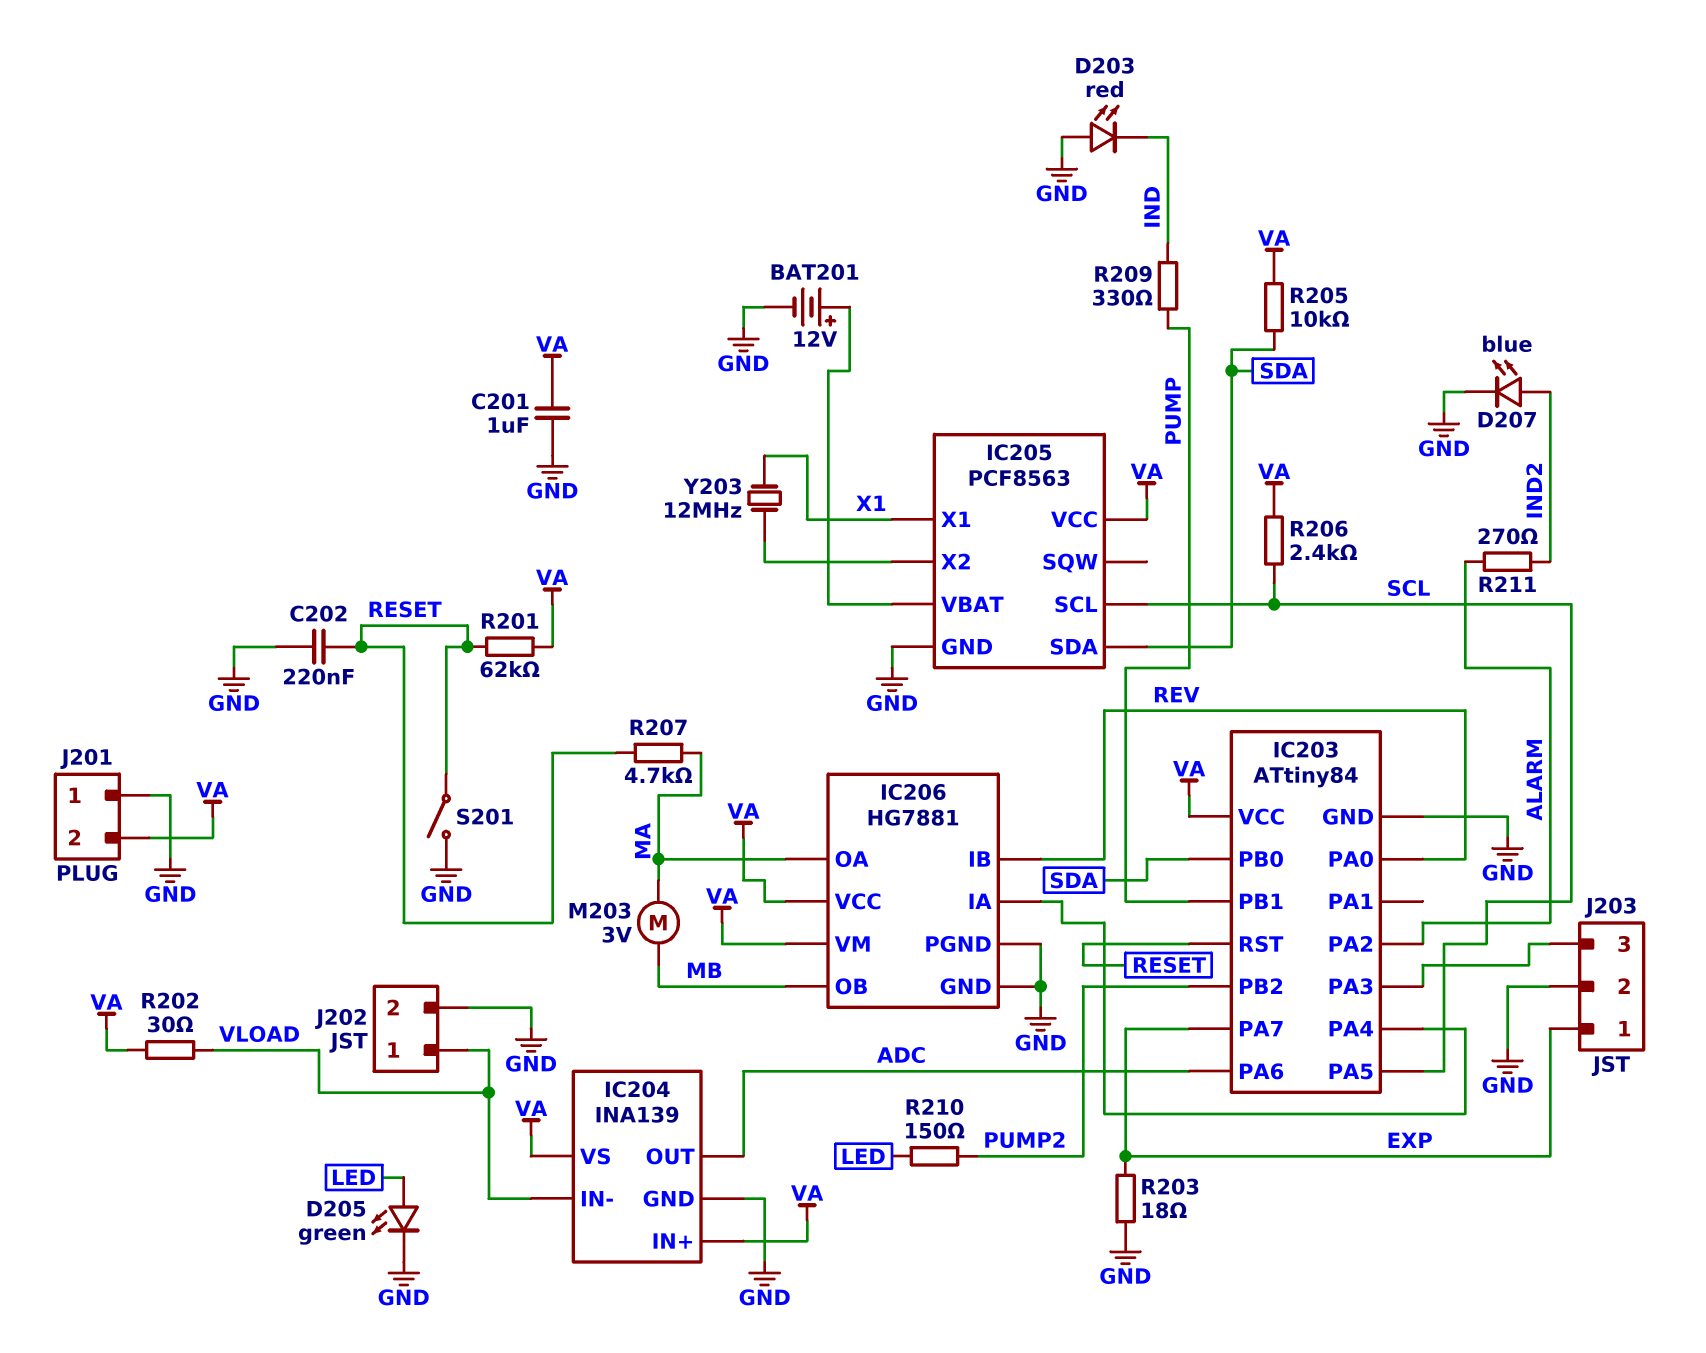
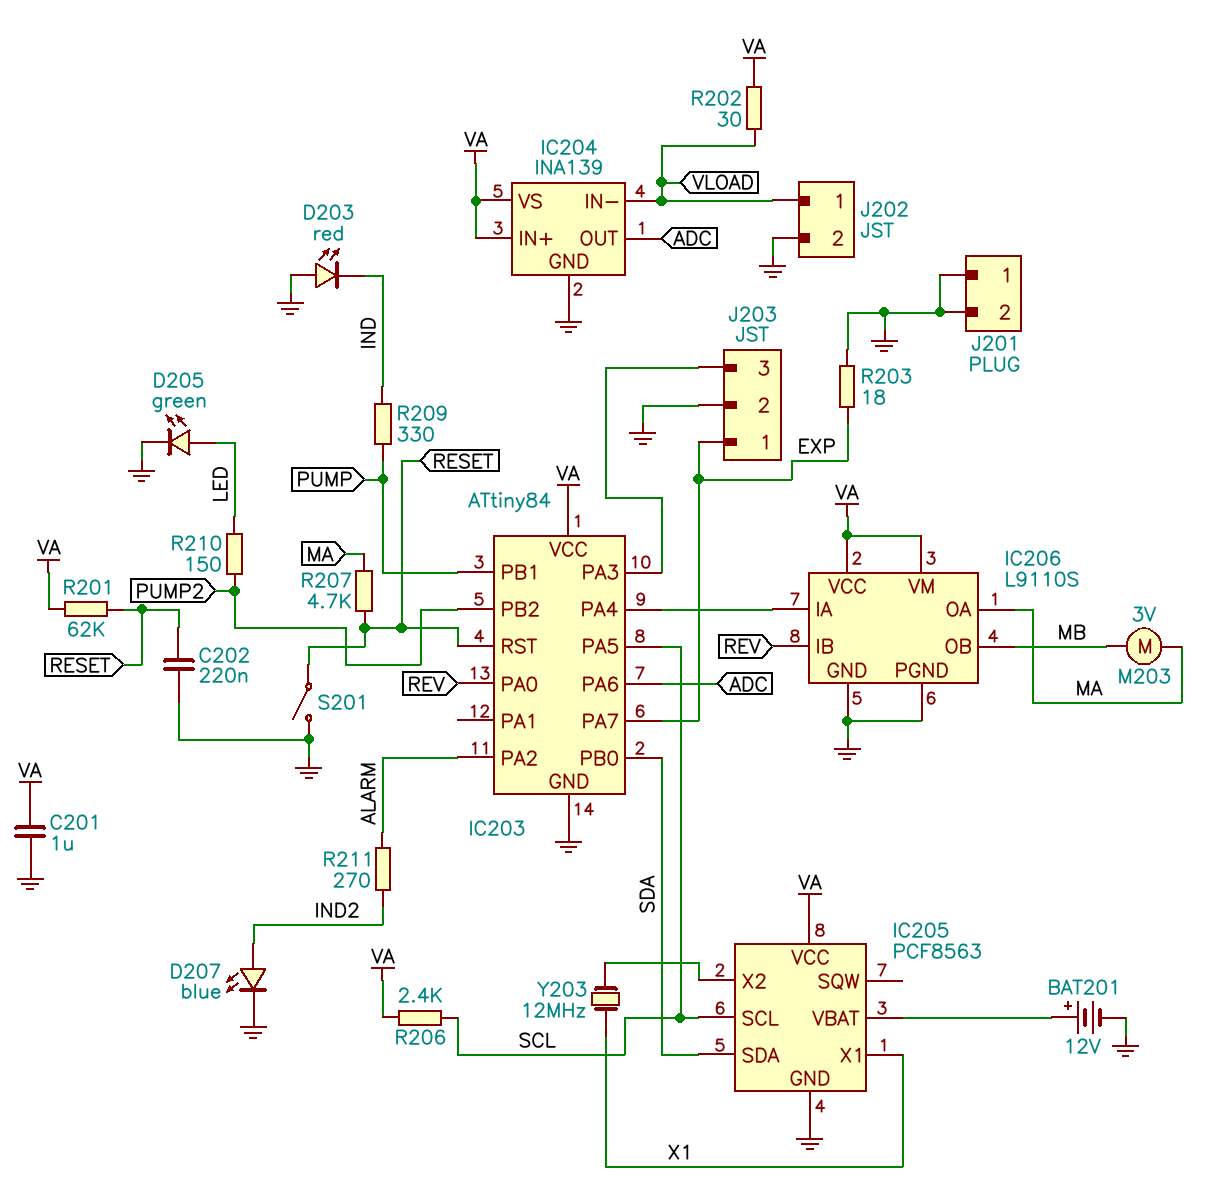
IC206: HG7881 -> L9110S
J201 pin 2: VA -> GND
R205: 10k (SDA, VA) -> none

